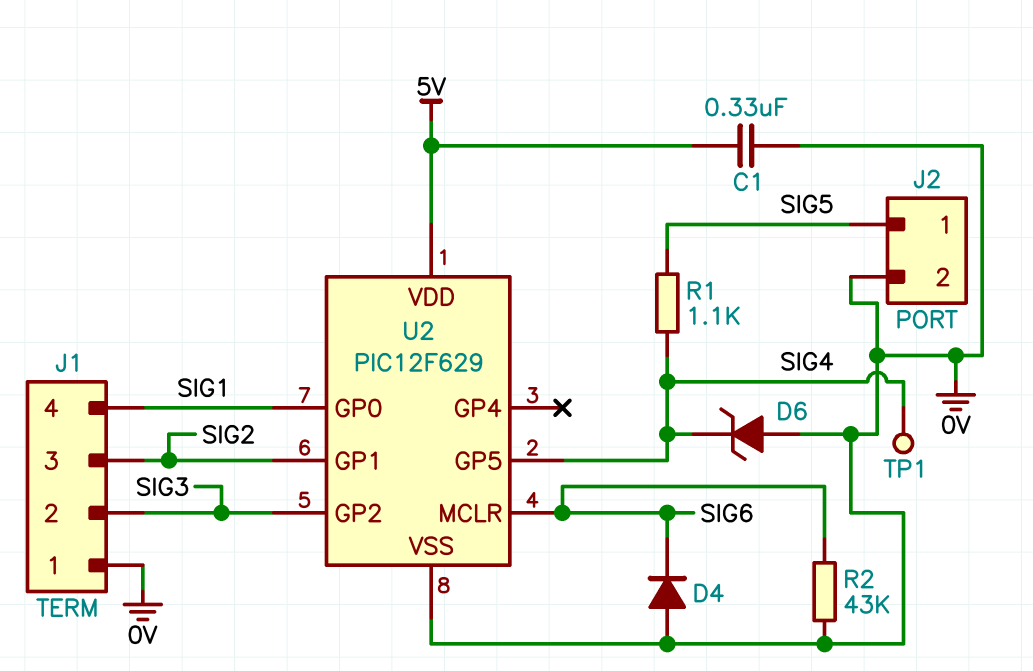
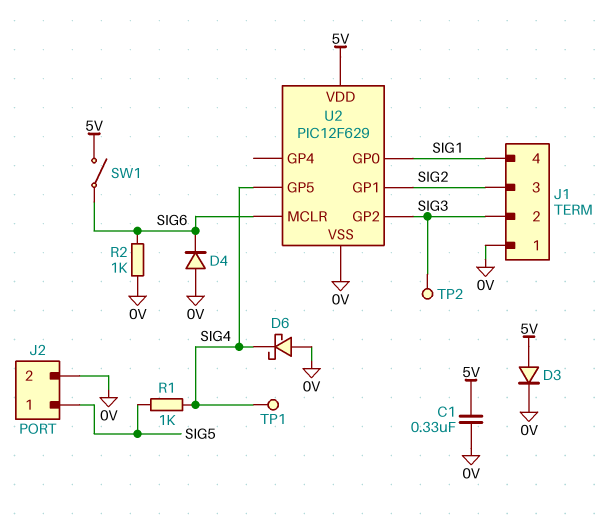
D3: none -> diode (A 5V, K 0V)
D6: zener (A 0V, K SIG4) -> schottky (A 0V, K SIG4)
R1: 1.1k (SIG4, SIG5) -> 1k (SIG4, SIG5)
R2: 43k (0V, SIG6) -> 1k (0V, SIG6)
SW1: none -> switch (5V, SIG6)
TP2: none -> test point (SIG3)

